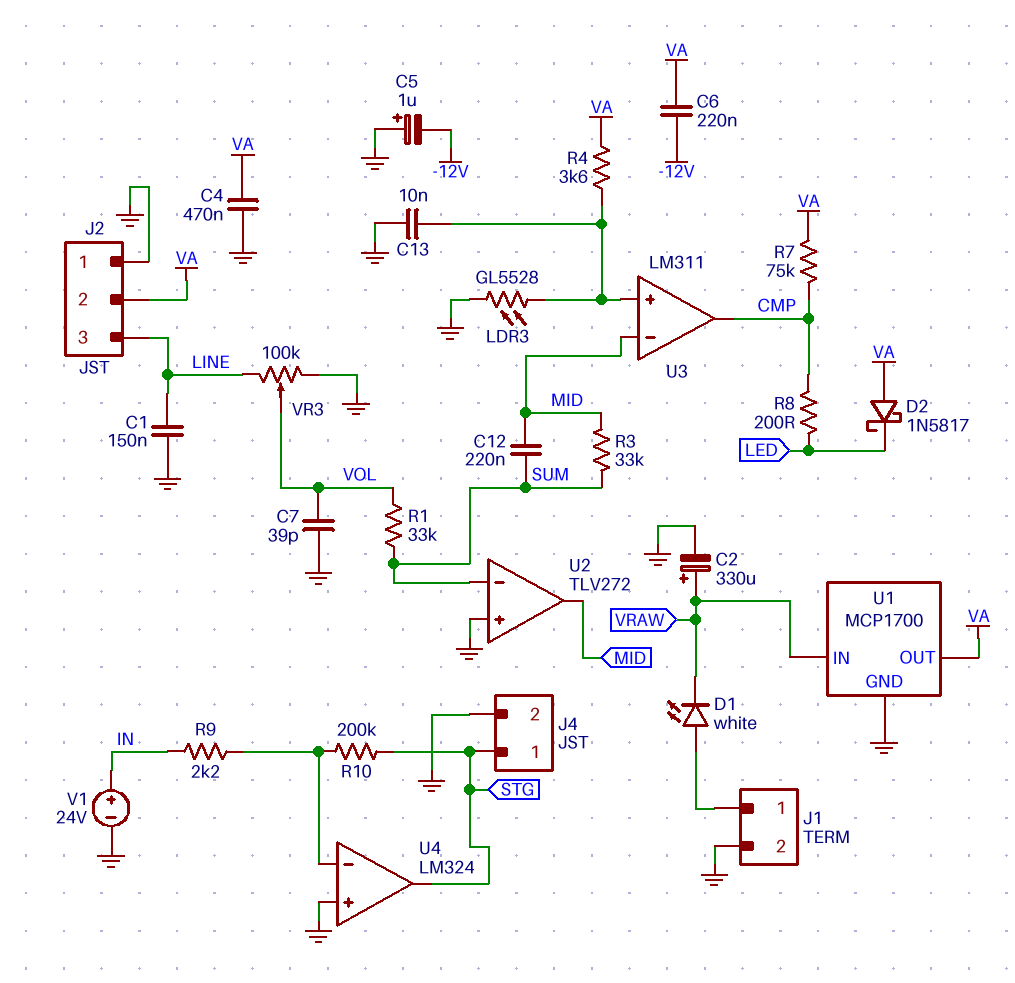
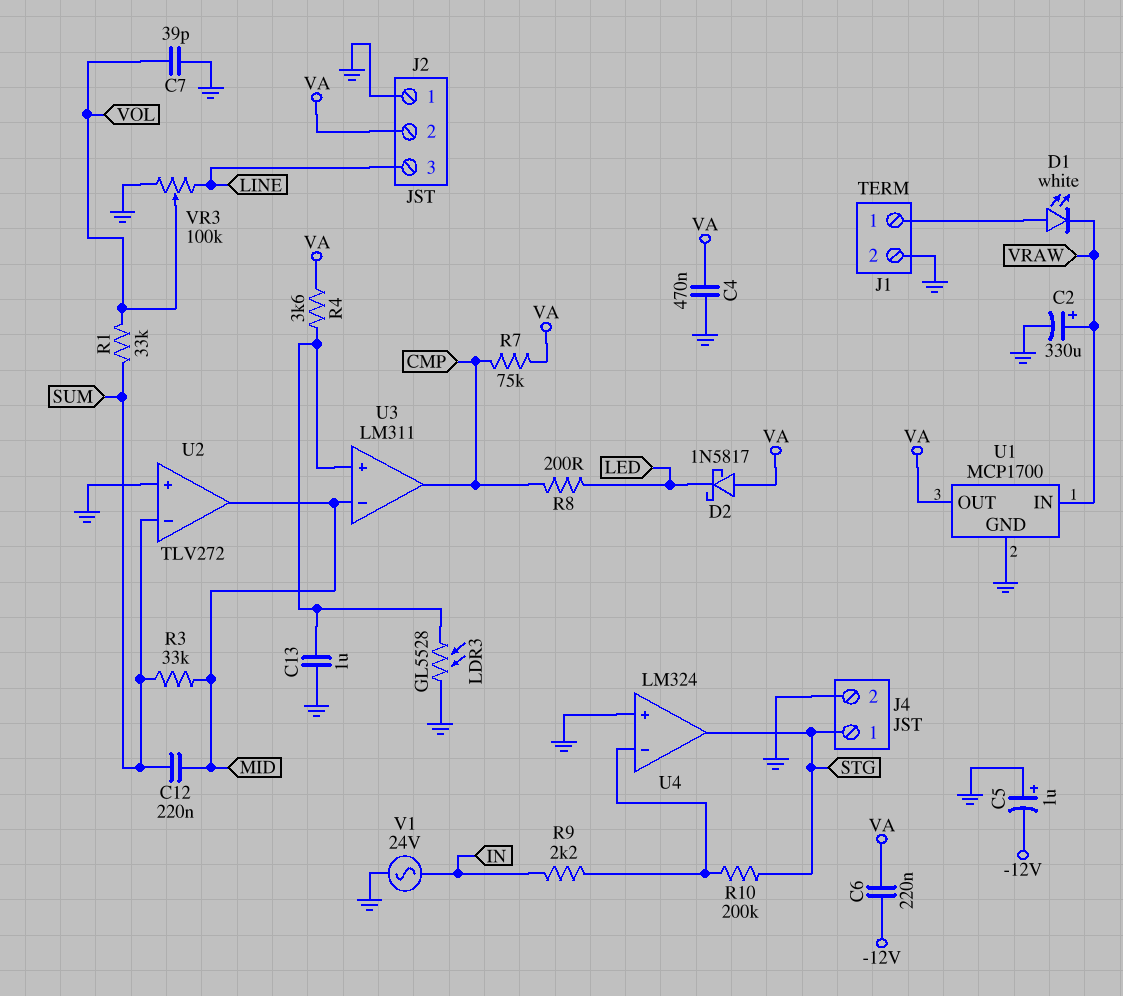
C1: 150nF (GND, LINE) -> none
C13: 10nF (GND, U3/in+) -> 1uF (GND, U3/in+)
V1: 24V (plus IN, minus GND) -> AC 24V (GND, IN)

